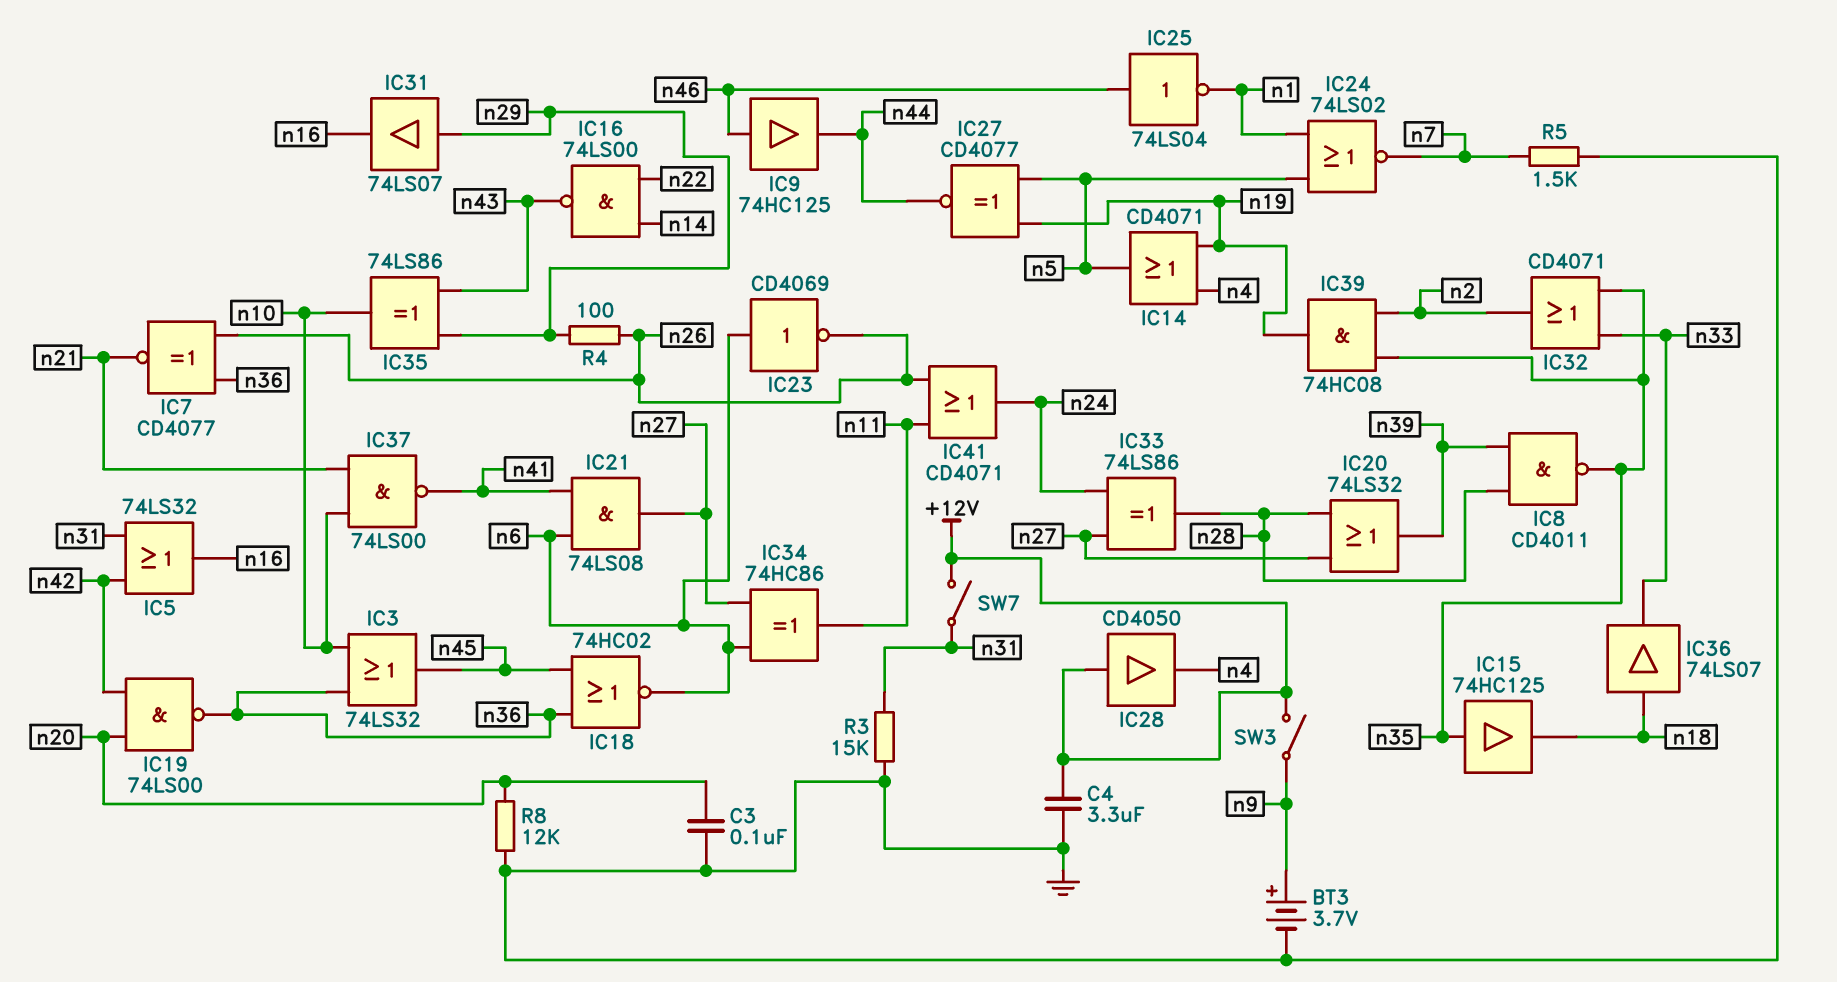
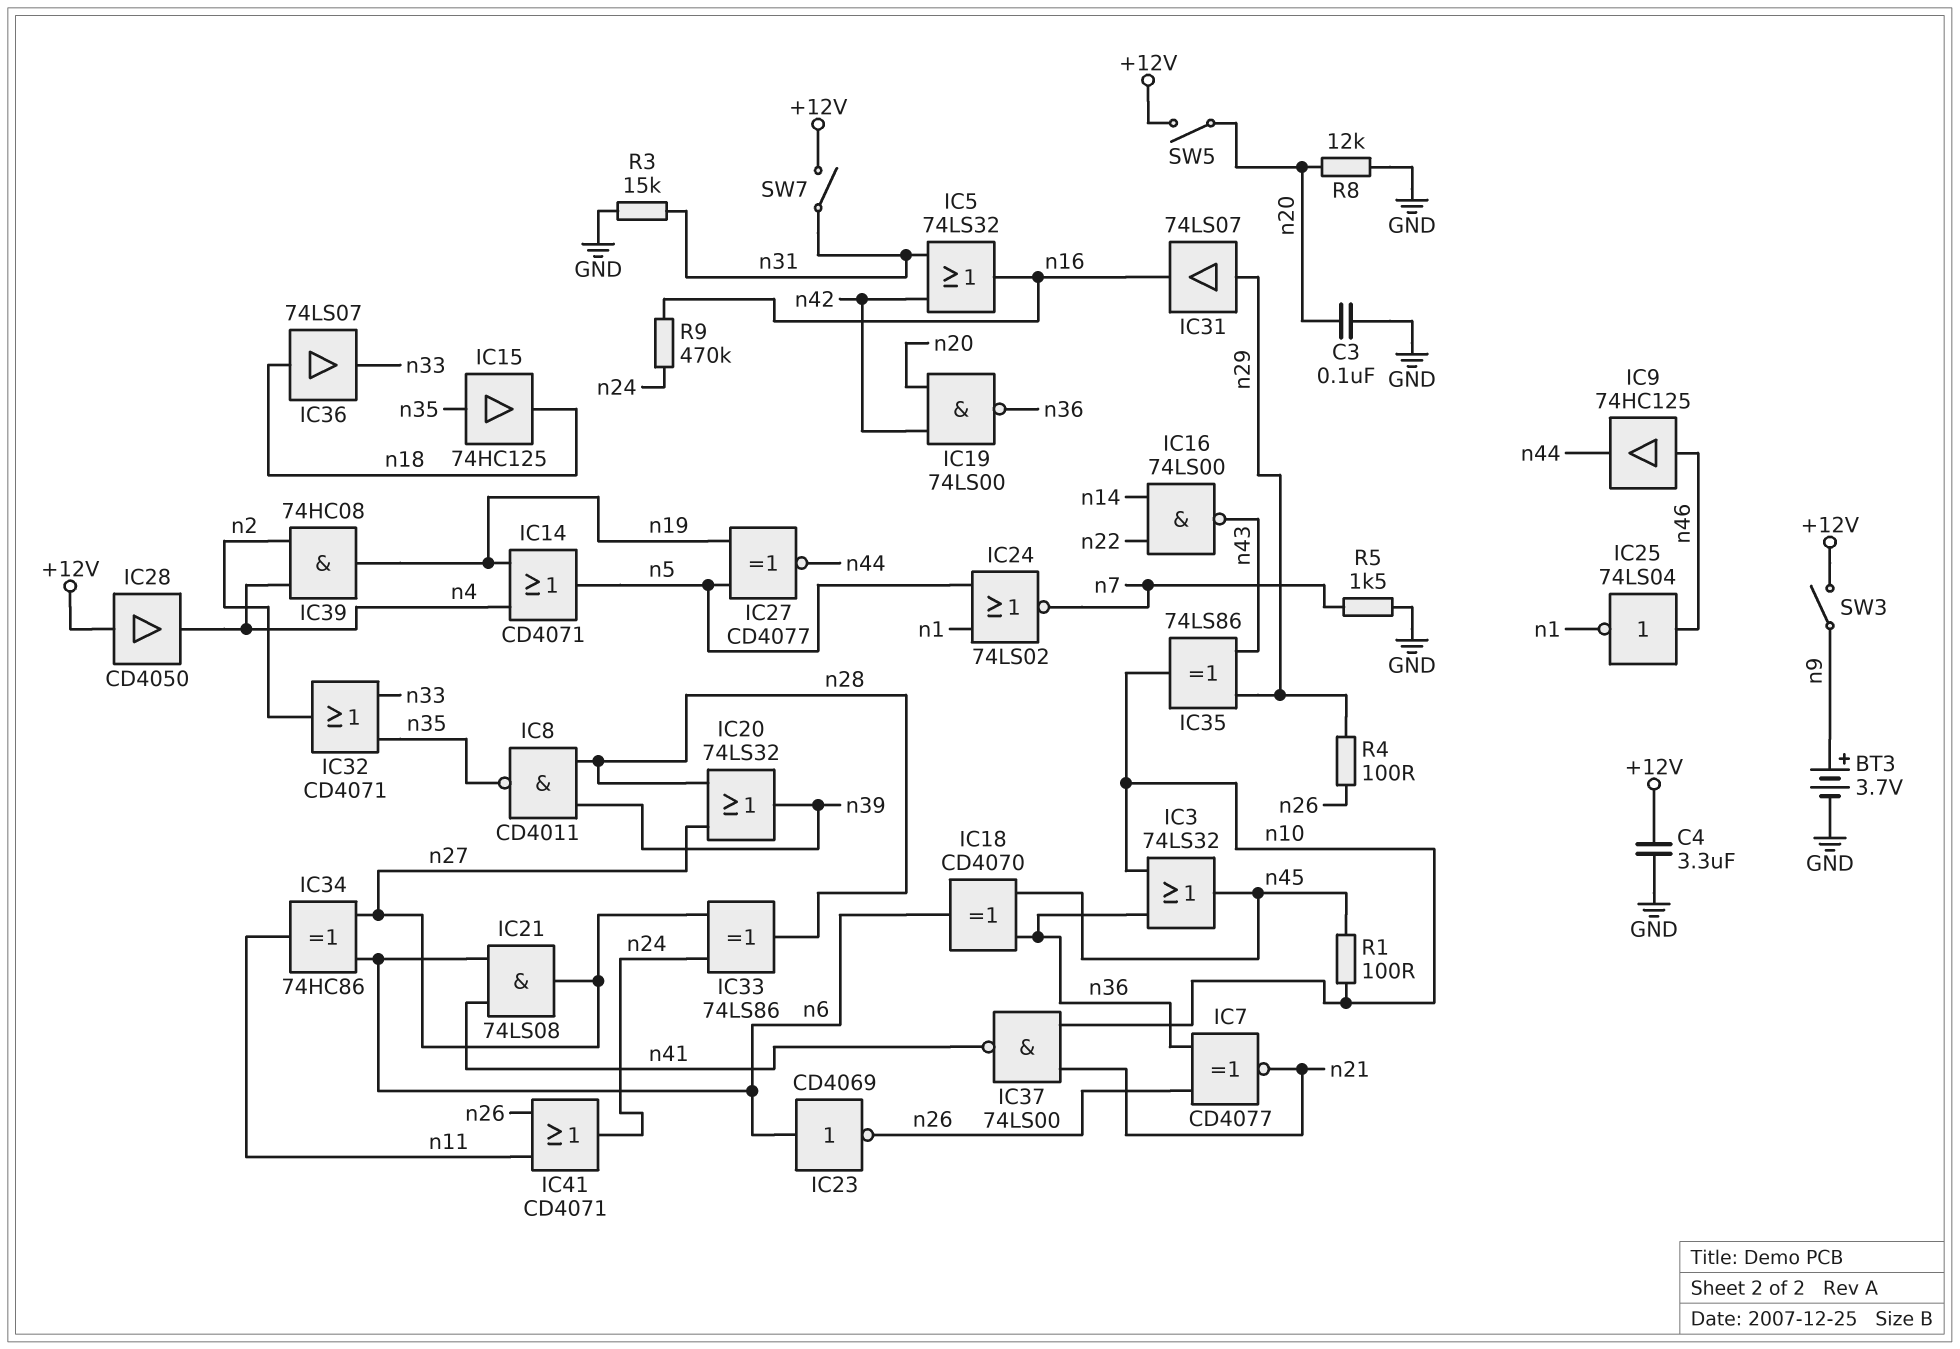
IC18: NOR 74HC02 (in n36, in n45, out n6) -> XOR CD4070 (in n36, in n45, out n6)
IC39: AND 74HC08 (in n2, in n35, out n19) -> AND 74HC08 (in n2, in n4, out n19)
R1: none -> 100 (n10, n45)
R9: none -> 470k (n16, n24)
SW5: none -> switch (+12V, n20)

